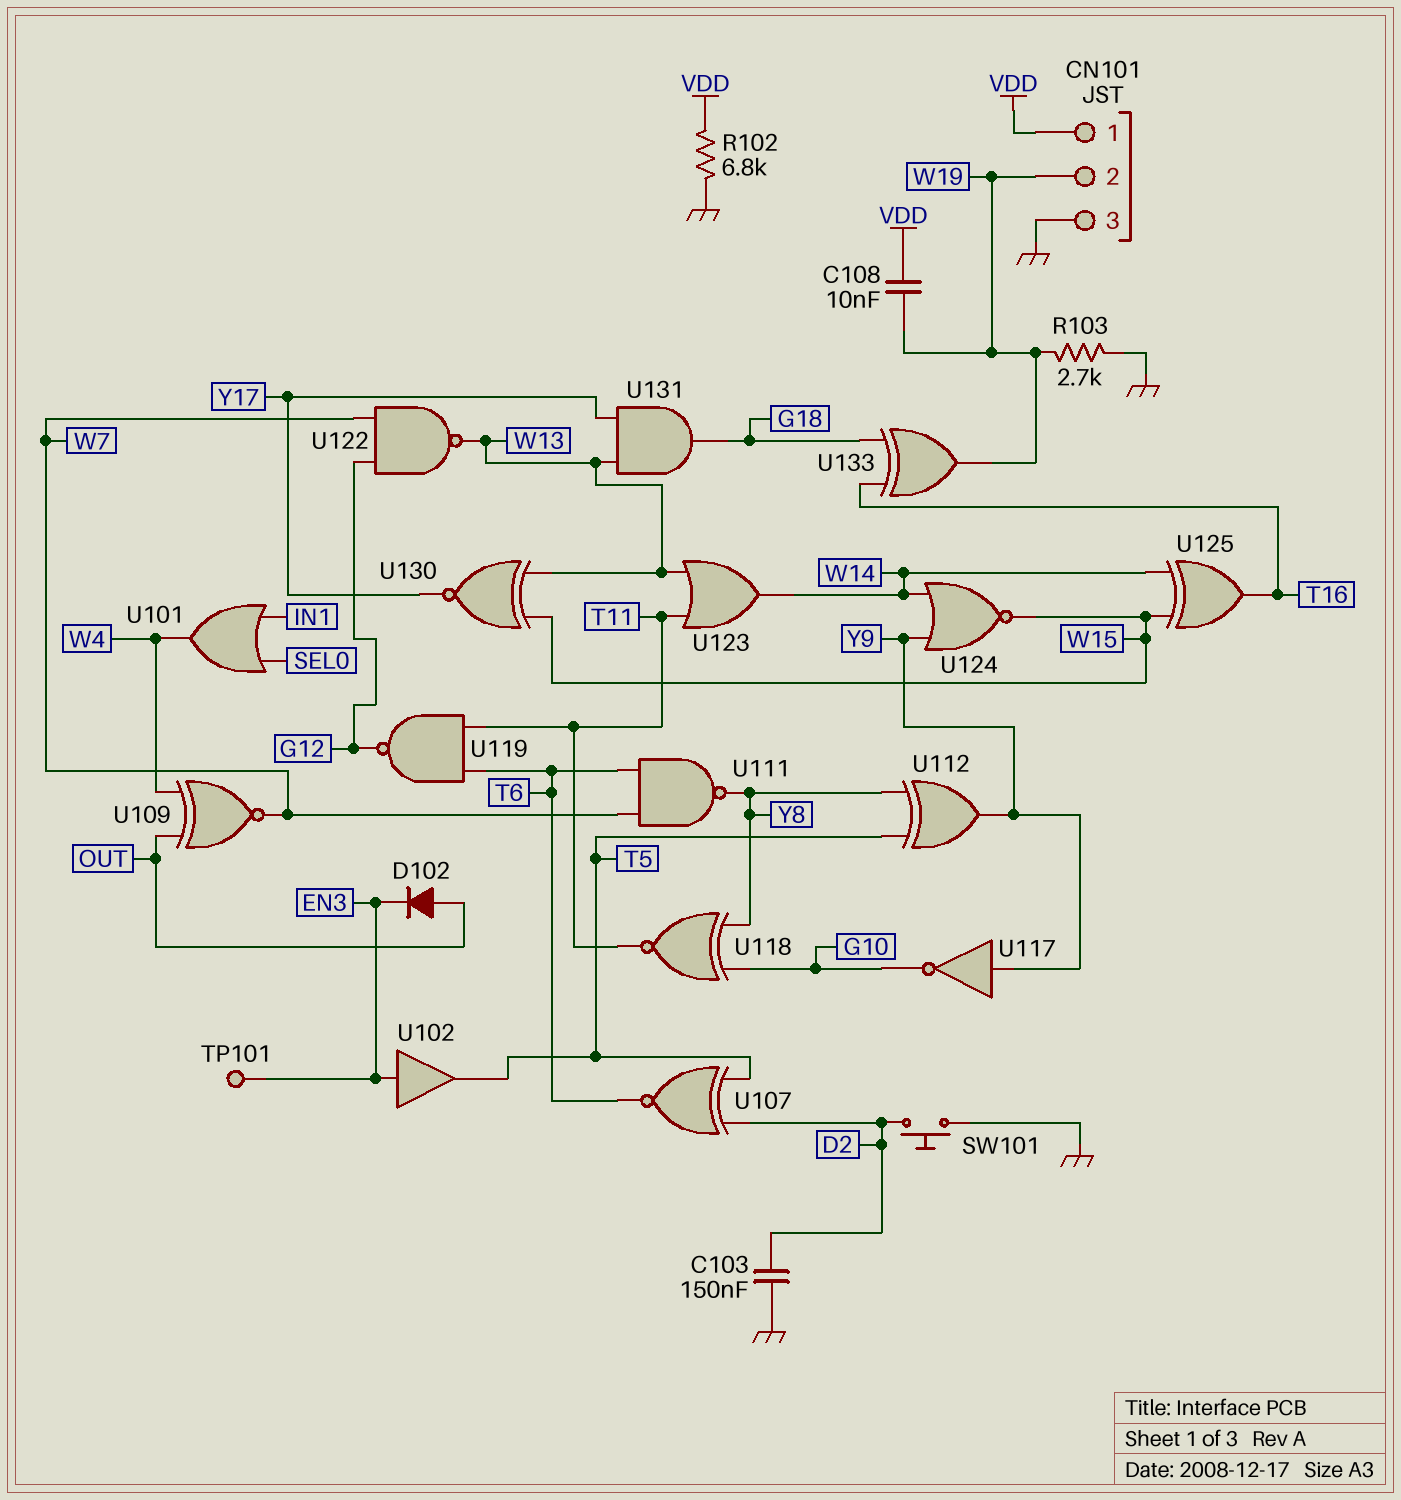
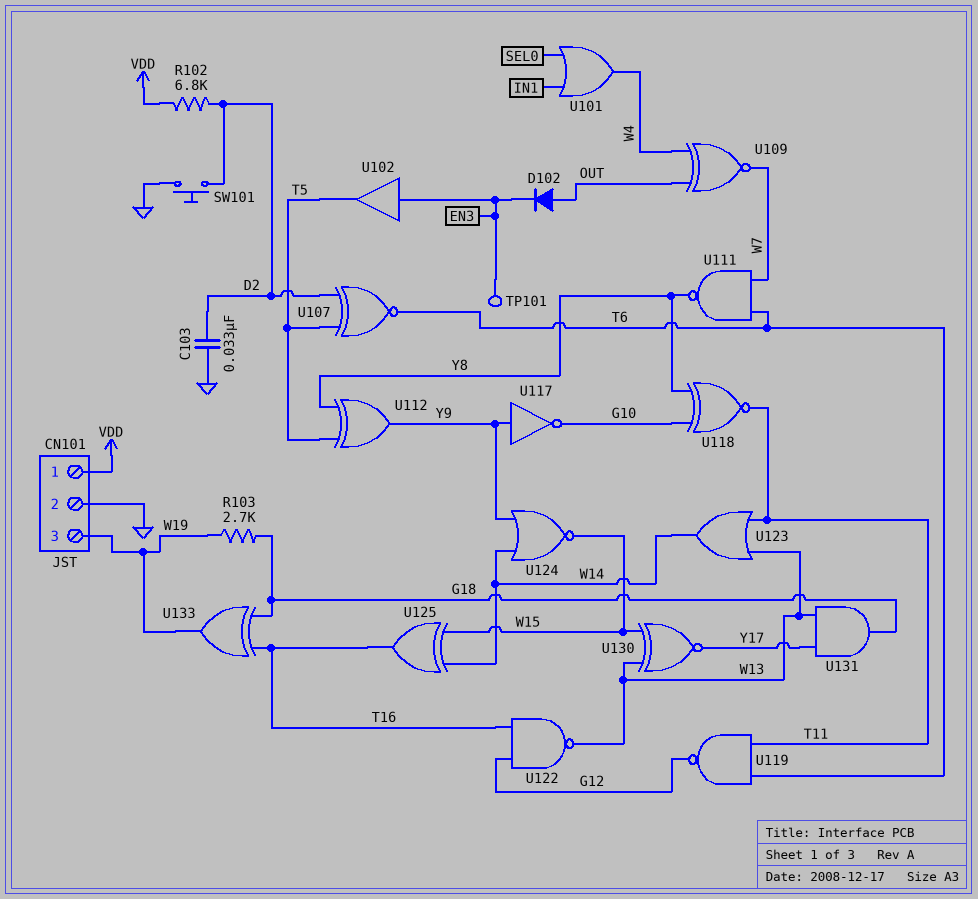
C103: 150nF (D2, GND) -> 33nF (D2, GND)
C108: 10nF (VDD, W19) -> none
CN101 pin 2: W19 -> GND
CN101 pin 3: GND -> W19
R102: 6.8k (GND, VDD) -> 6.8k (D2, VDD)
R103: 2.7k (GND, W19) -> 2.7k (G18, W19)
U122: NAND (in G12, in W7, out W13) -> NAND (in G12, in T16, out W13)

